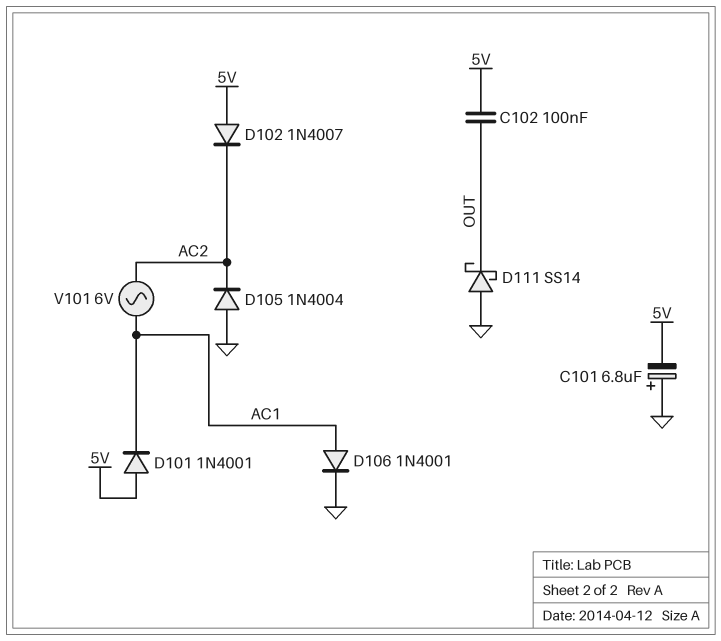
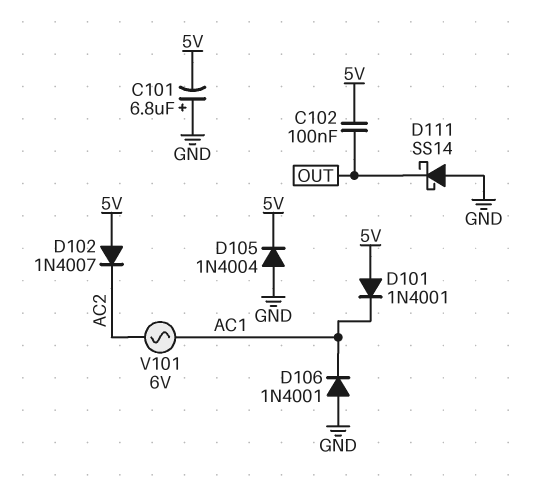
D105: diode 1N4004 (A GND, K AC2) -> diode 1N4004 (A GND, K 5V)
D106: diode 1N4001 (A AC1, K GND) -> diode 1N4001 (A GND, K AC1)

